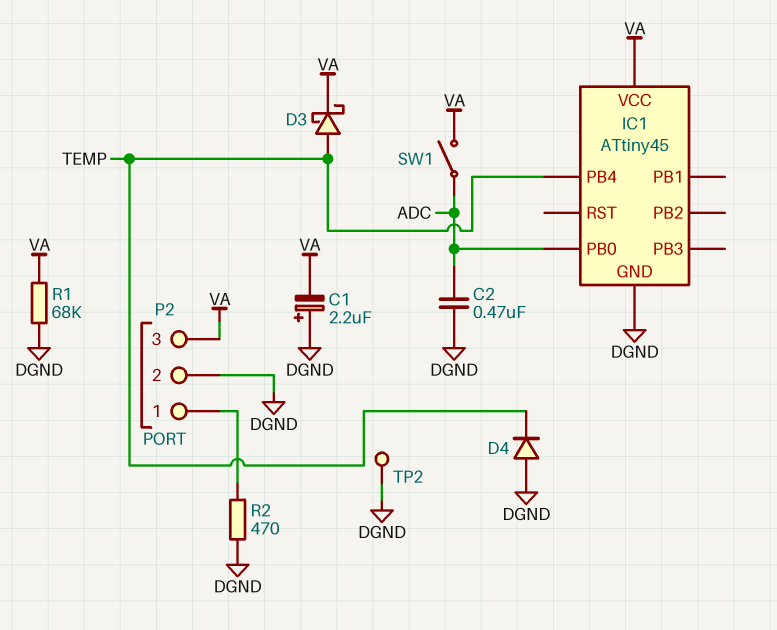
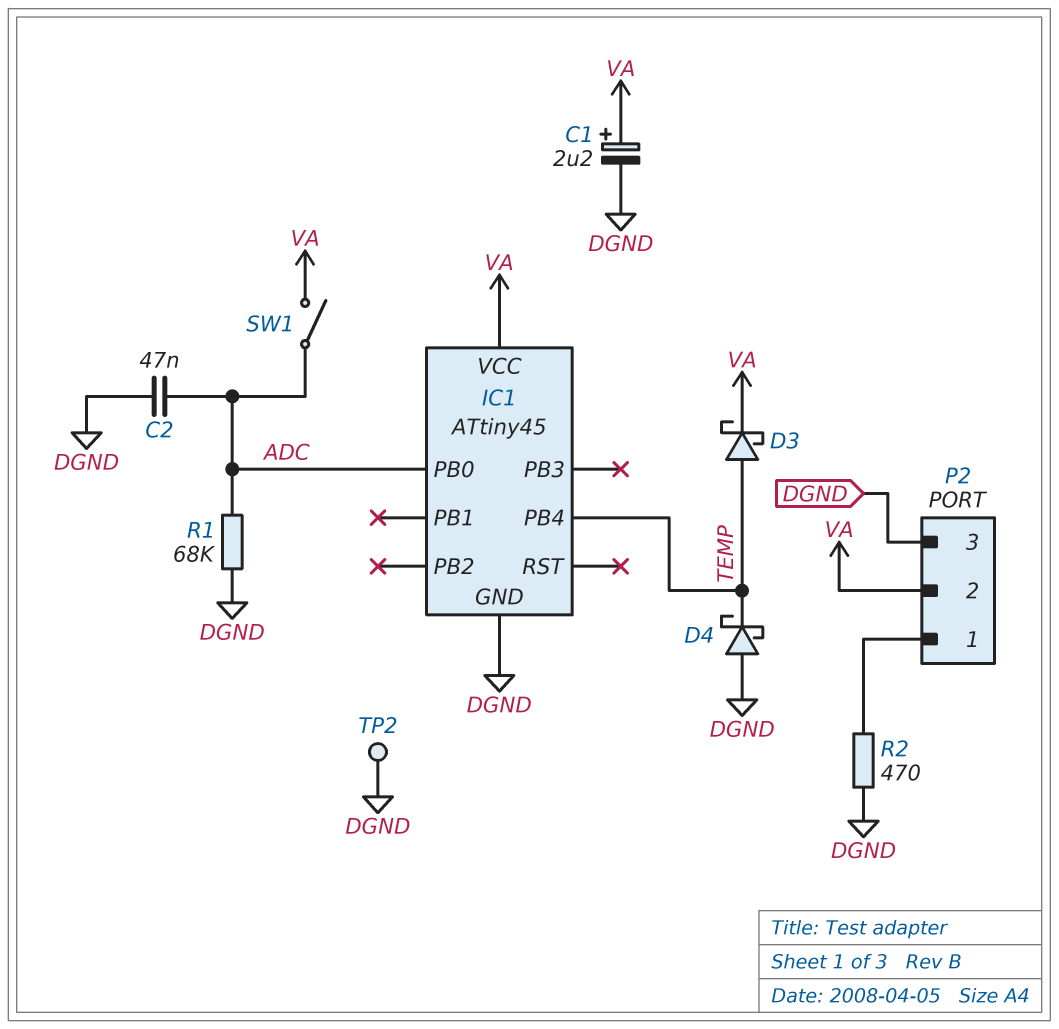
C1: 2.2uF (plus DGND, minus VA) -> 2.2uF (plus VA, minus DGND)
C2: 470nF (ADC, DGND) -> 47nF (ADC, DGND)
D4: diode (A DGND, K TEMP) -> schottky (A DGND, K TEMP)
P2 pin 2: DGND -> VA
P2 pin 3: VA -> DGND
R1: 68k (DGND, VA) -> 68k (ADC, DGND)

